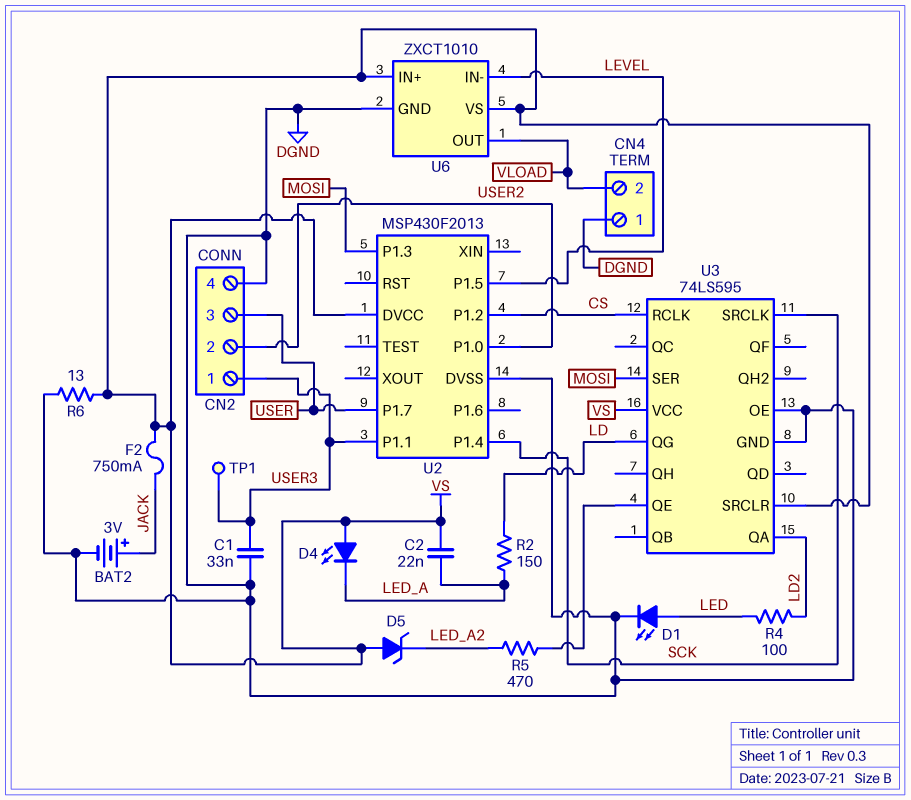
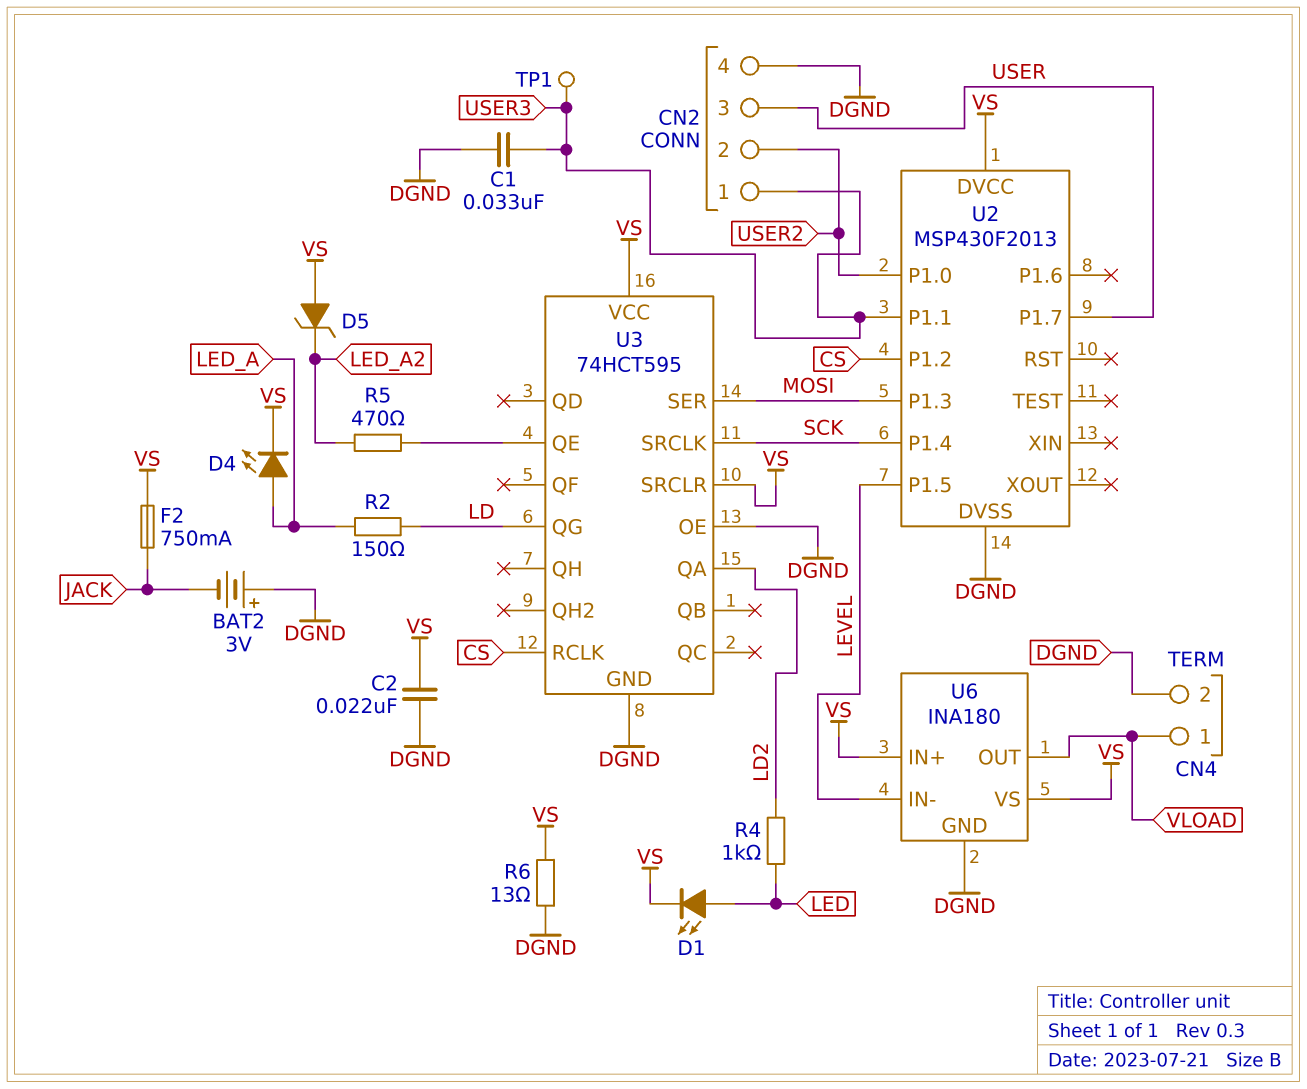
BAT2: 3V (plus JACK, minus DGND) -> 3V (plus DGND, minus JACK)
C2: 22nF (LED_A, VS) -> 22nF (DGND, VS)
CN4 pin 1: DGND -> VLOAD
CN4 pin 2: VLOAD -> DGND
D1: LED (A LED, K DGND) -> LED (A LED, K VS)
D4: LED (A VS, K LED_A) -> LED (A LED_A, K VS)
R4: 100 (LD2, LED) -> 1k (LD2, LED)
U3: 74LS595 -> 74HCT595
U6: ZXCT1010 -> INA180

